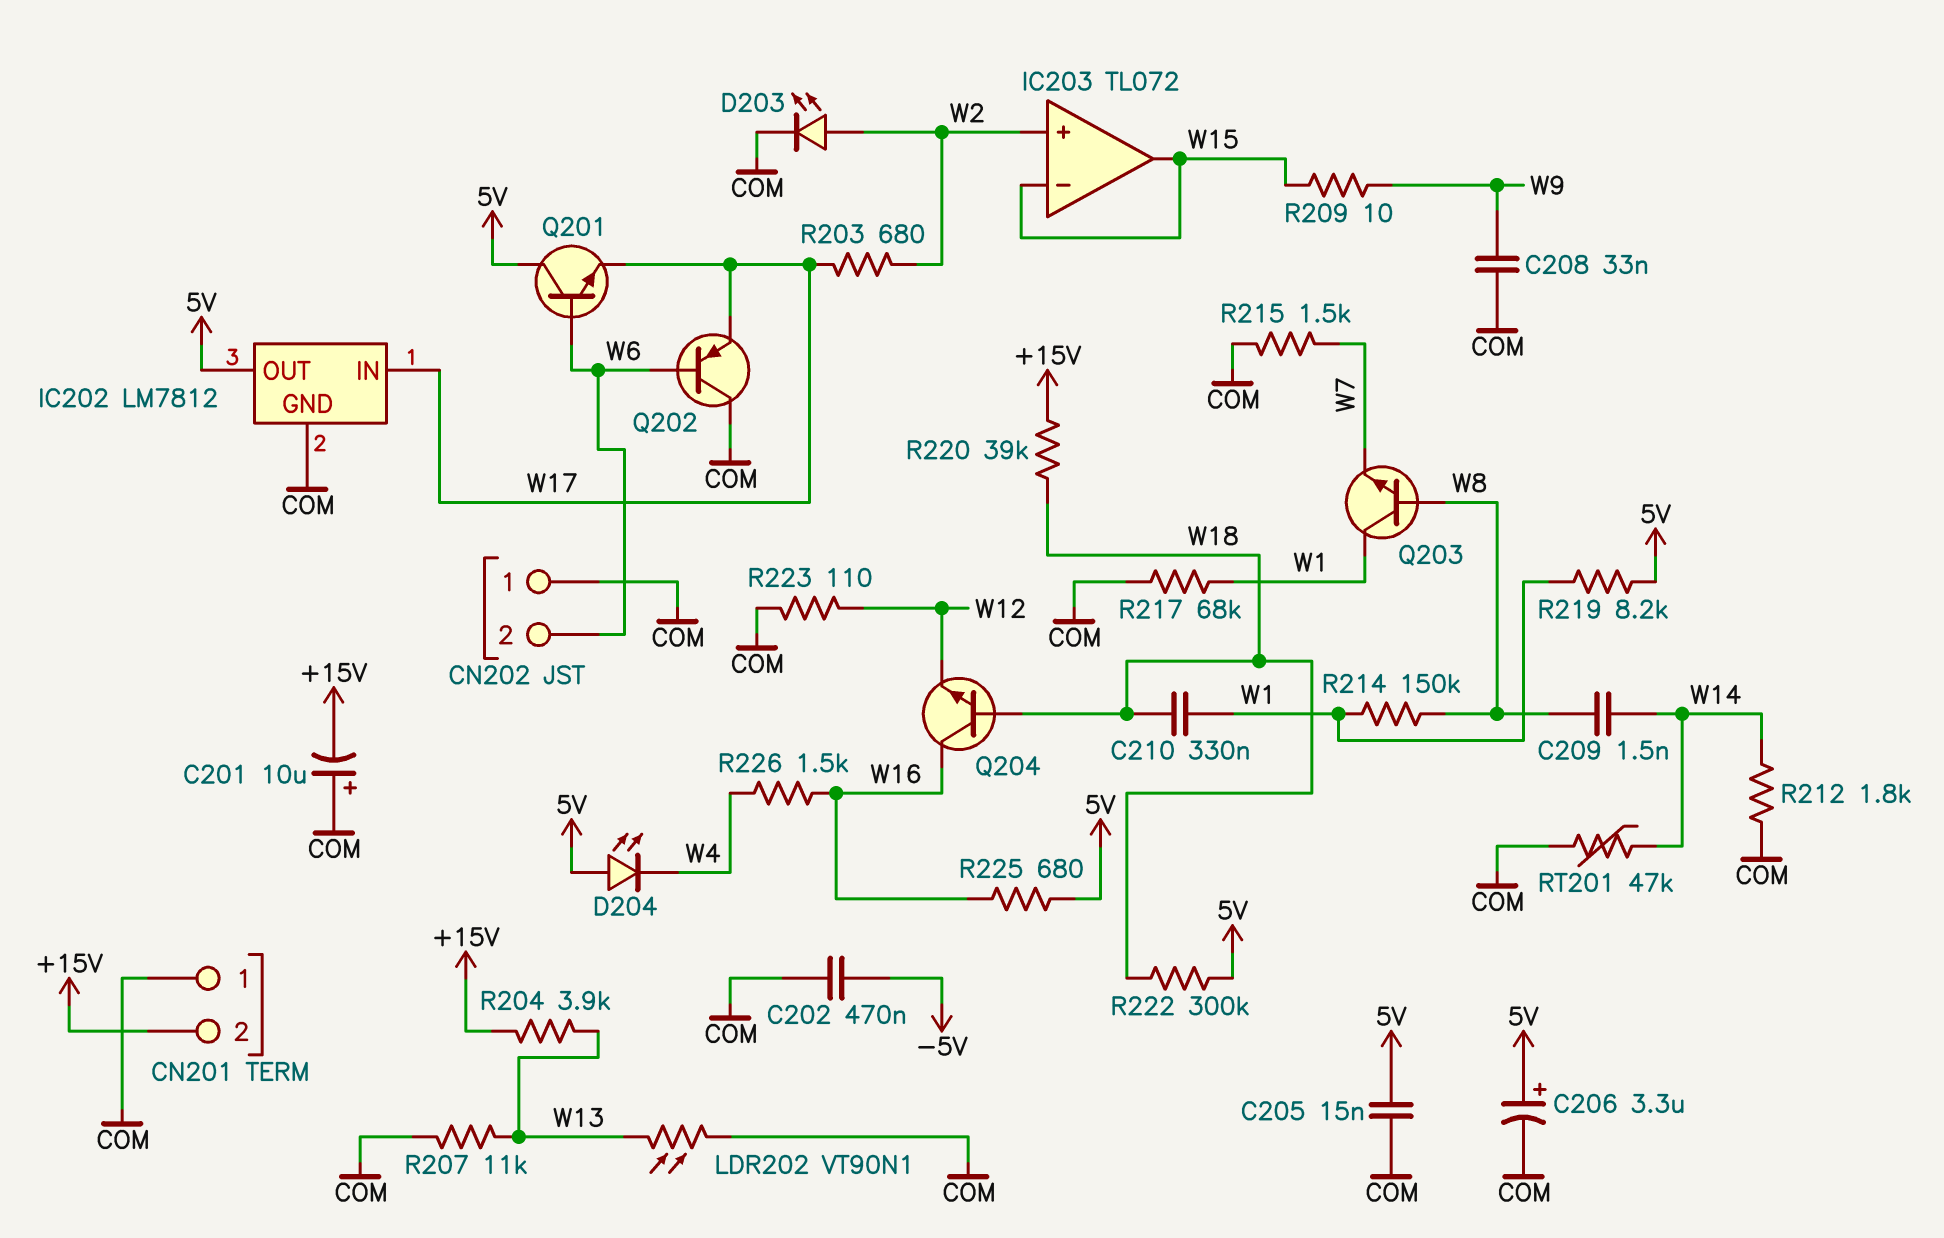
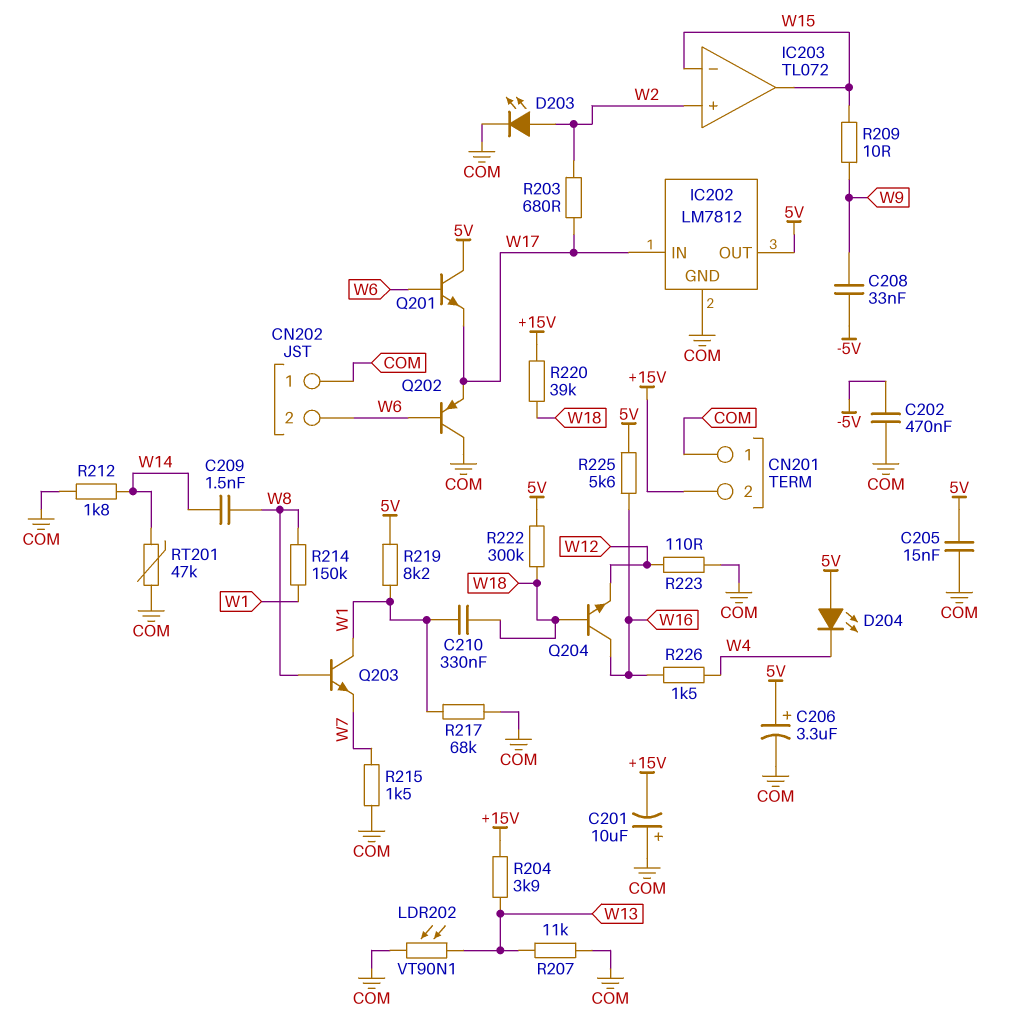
C208: 33nF (COM, W9) -> 33nF (-5V, W9)
R225: 680 (5V, W16) -> 5.6k (5V, W16)

